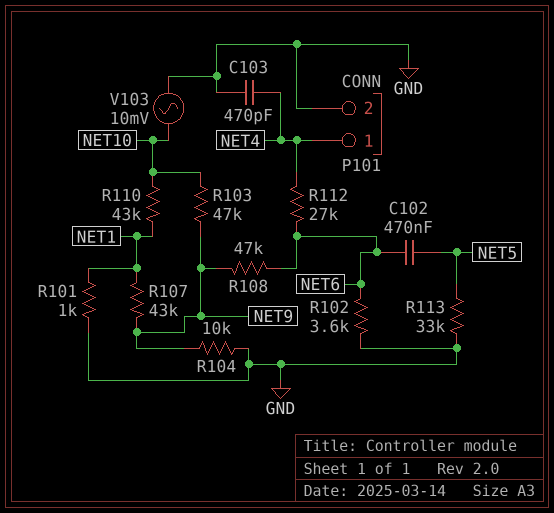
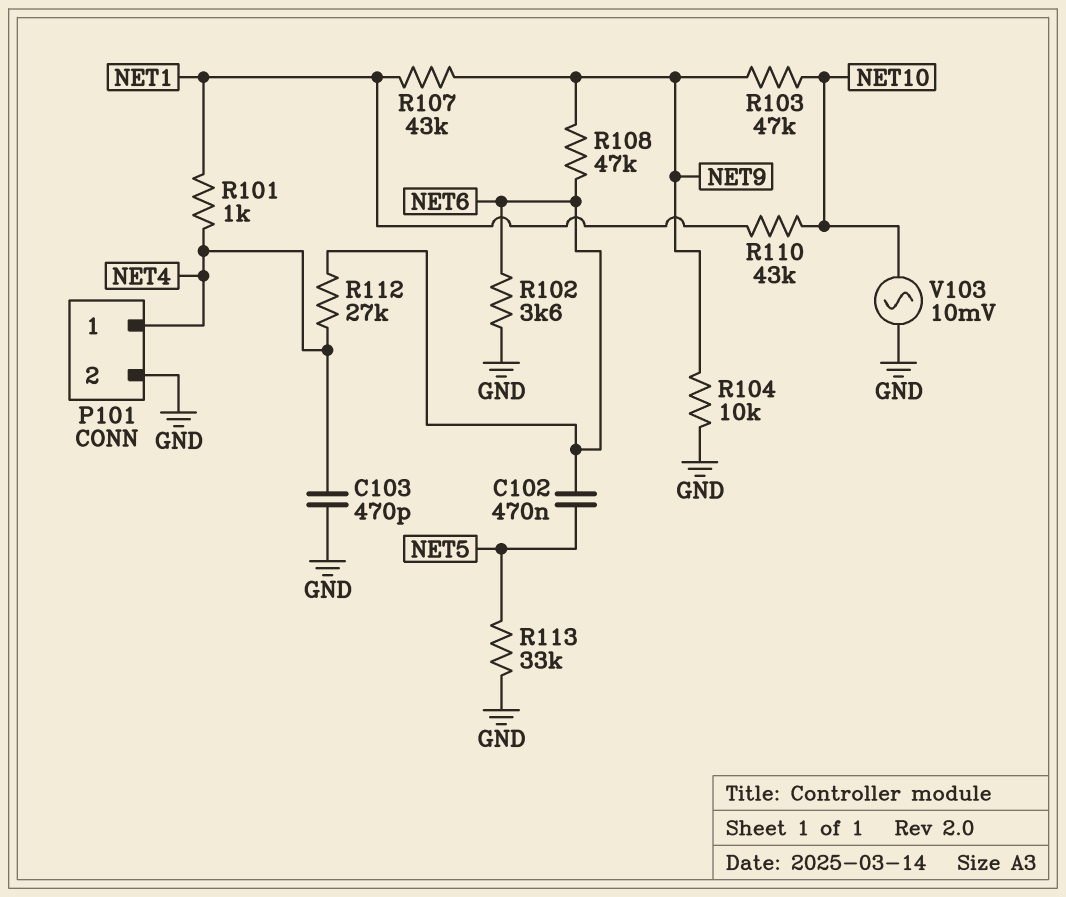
R101: 1k (GND, NET1) -> 1k (NET1, NET4)

